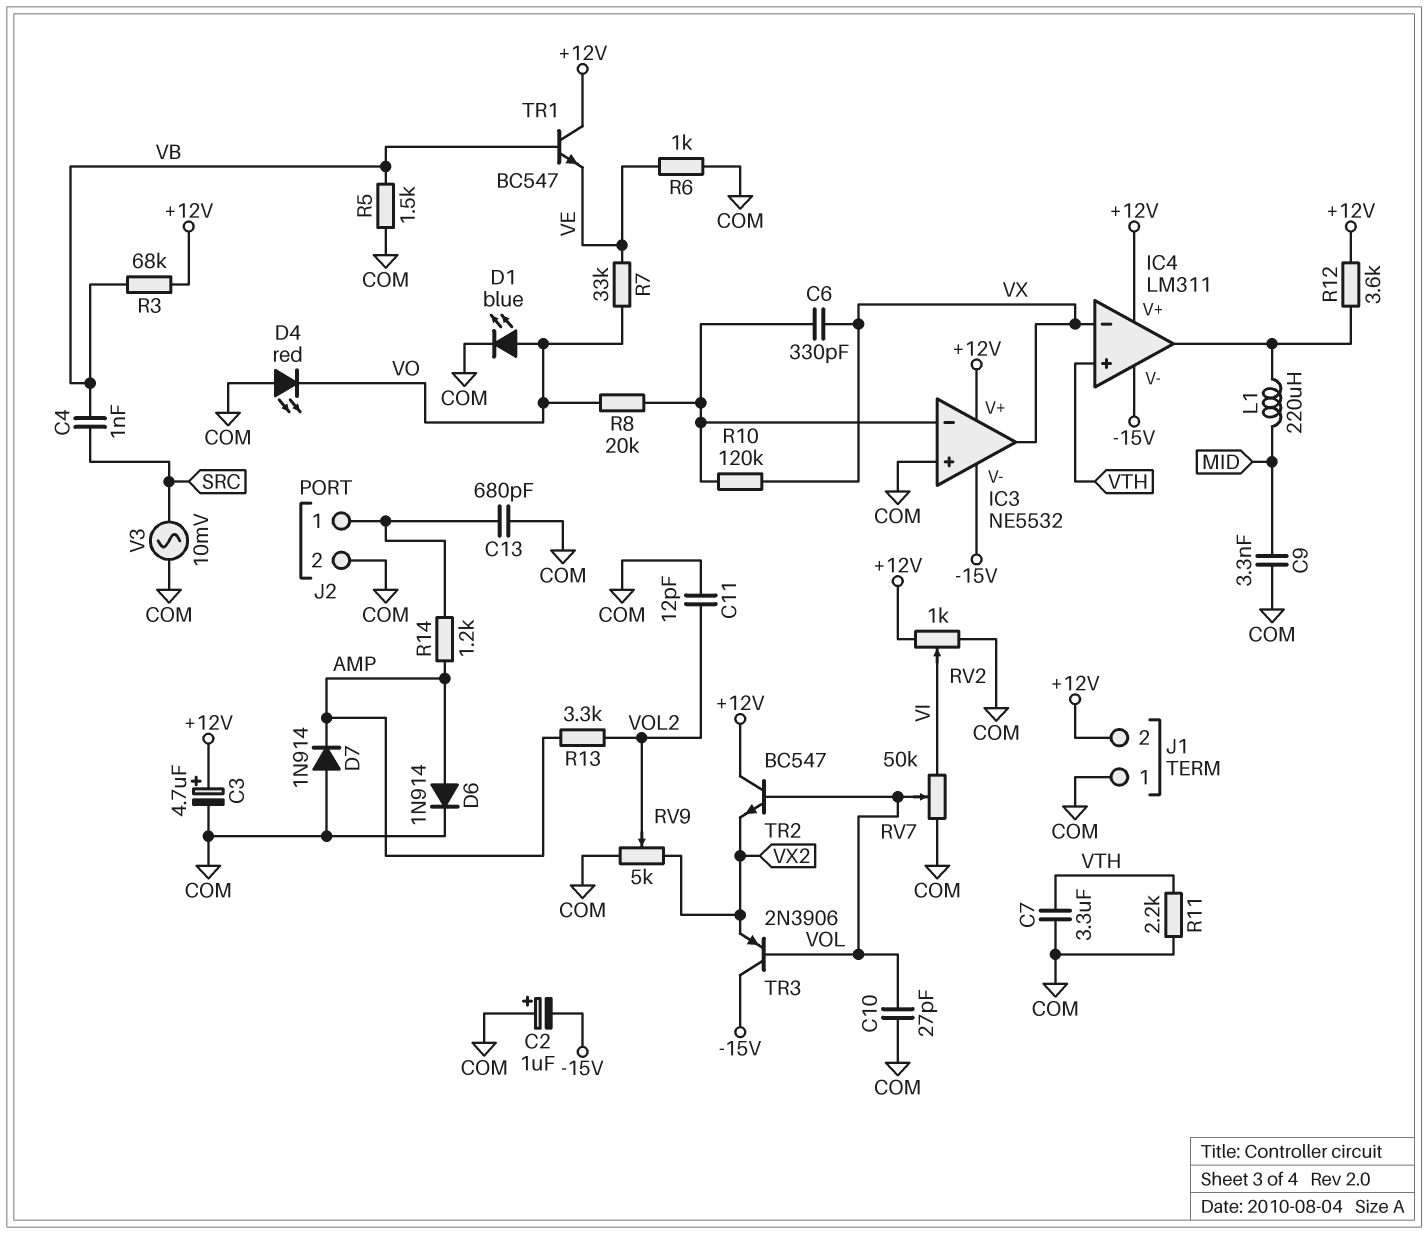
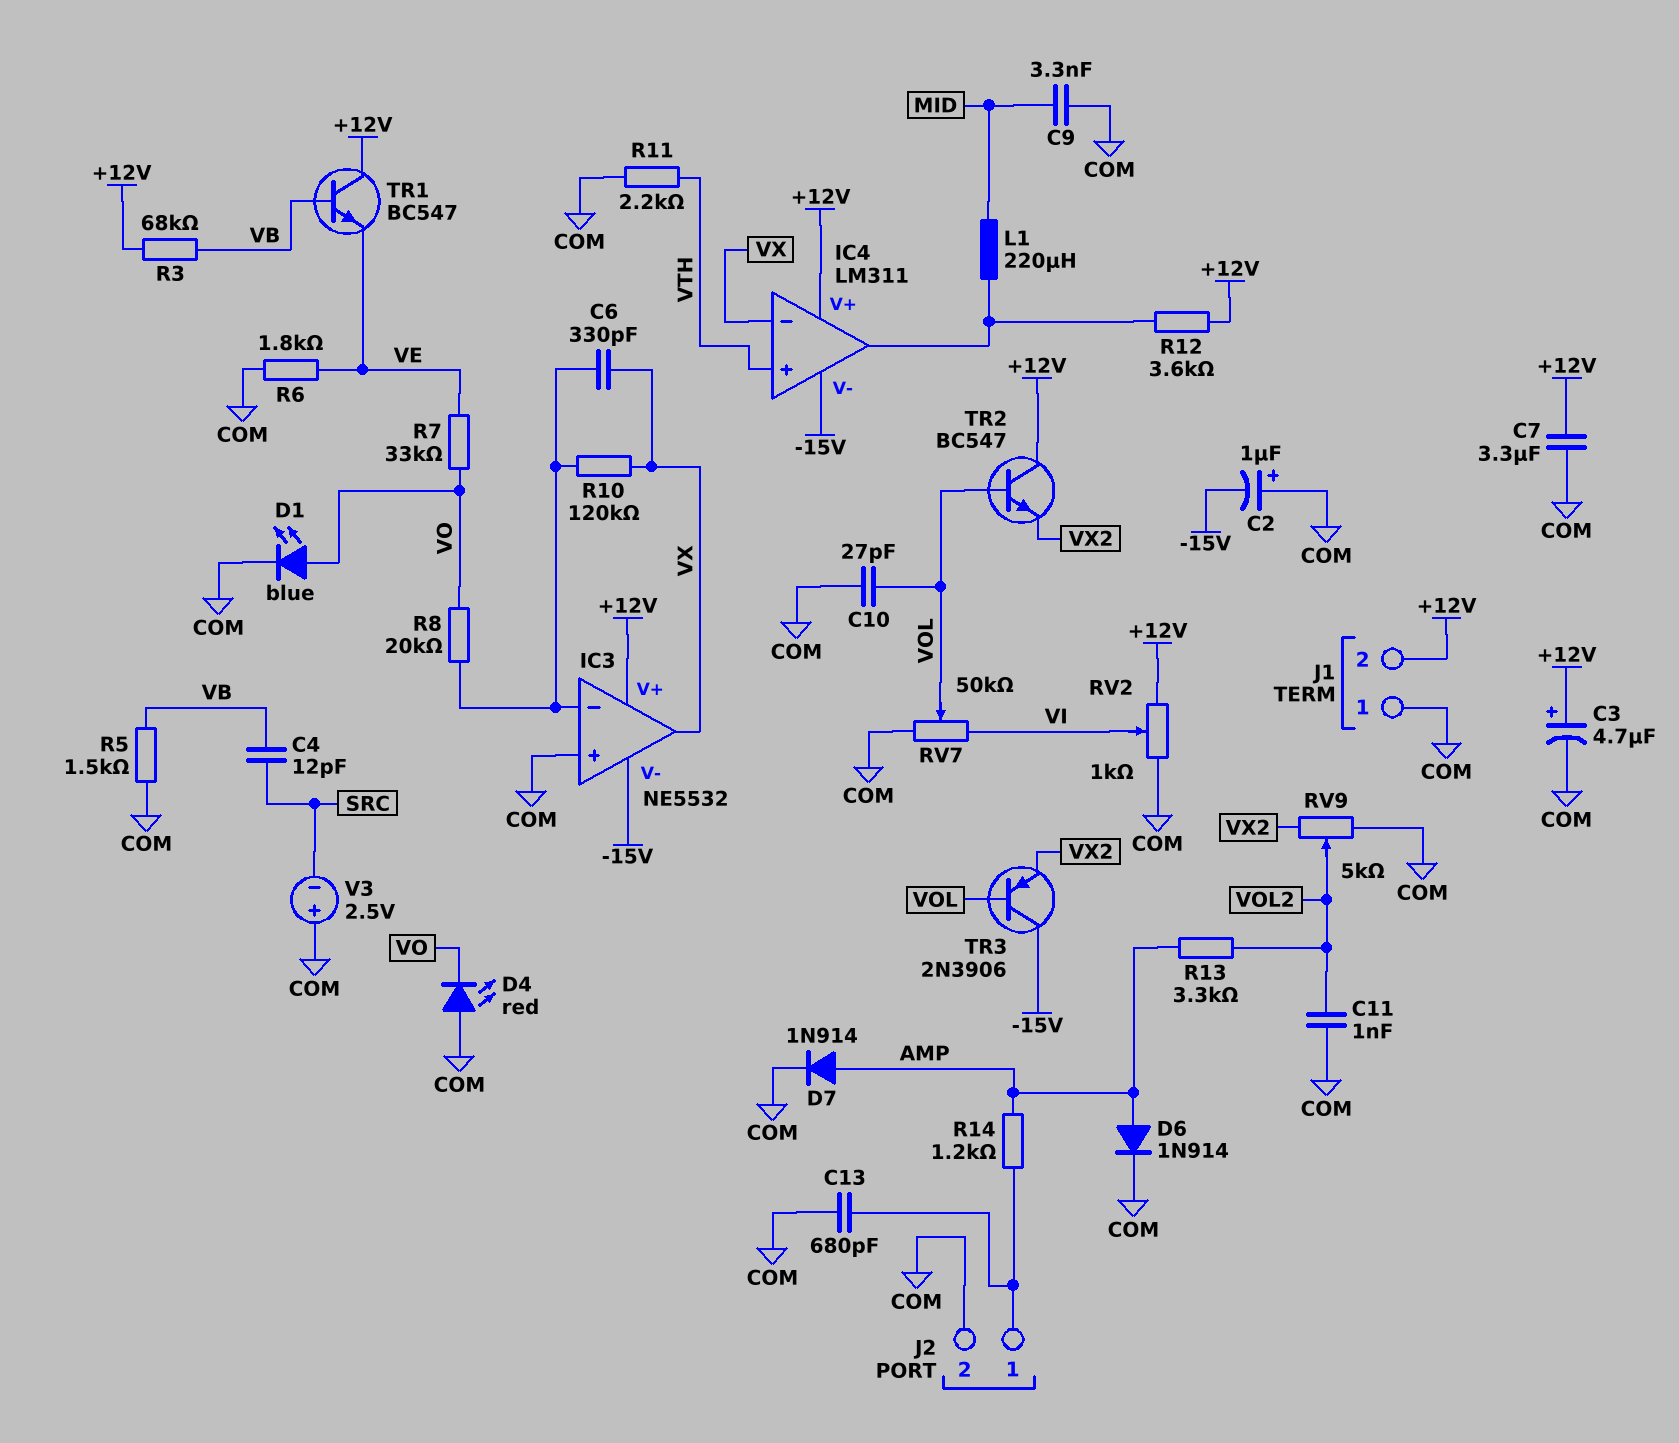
C4: 1nF (SRC, VB) -> 12pF (SRC, VB)
C7: 3.3uF (COM, VTH) -> 3.3uF (+12V, COM)
C11: 12pF (COM, VOL2) -> 1nF (COM, VOL2)
D7: diode 1N914 (A COM, K AMP) -> diode 1N914 (A AMP, K COM)
R6: 1k (COM, VE) -> 1.8k (COM, VE)
V3: AC 10mV (COM, SRC) -> 2.5V (plus COM, minus SRC)

